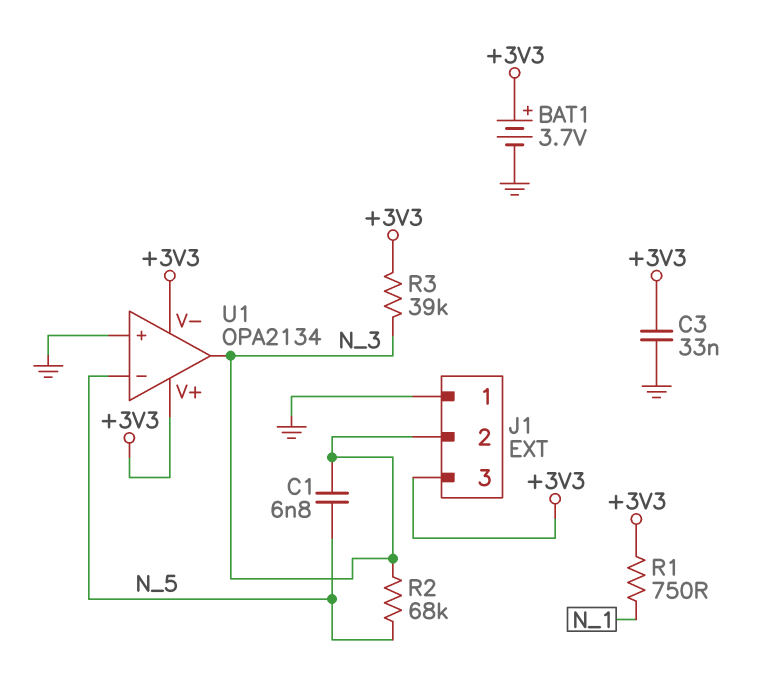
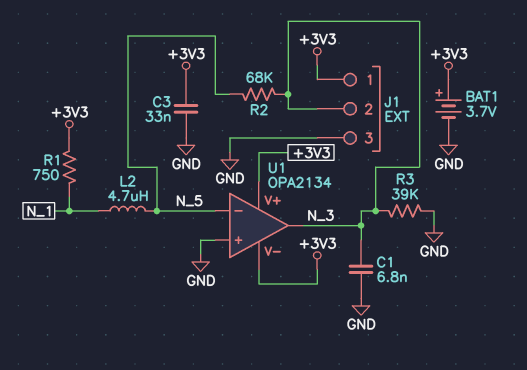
C1: 6.8nF (N_3, N_5) -> 6.8nF (GND, N_3)
J1 pin 1: GND -> +3V3
J1 pin 3: +3V3 -> GND
L2: none -> 4.7uH (N_1, N_5)
R3: 39k (+3V3, N_3) -> 39k (GND, N_3)

